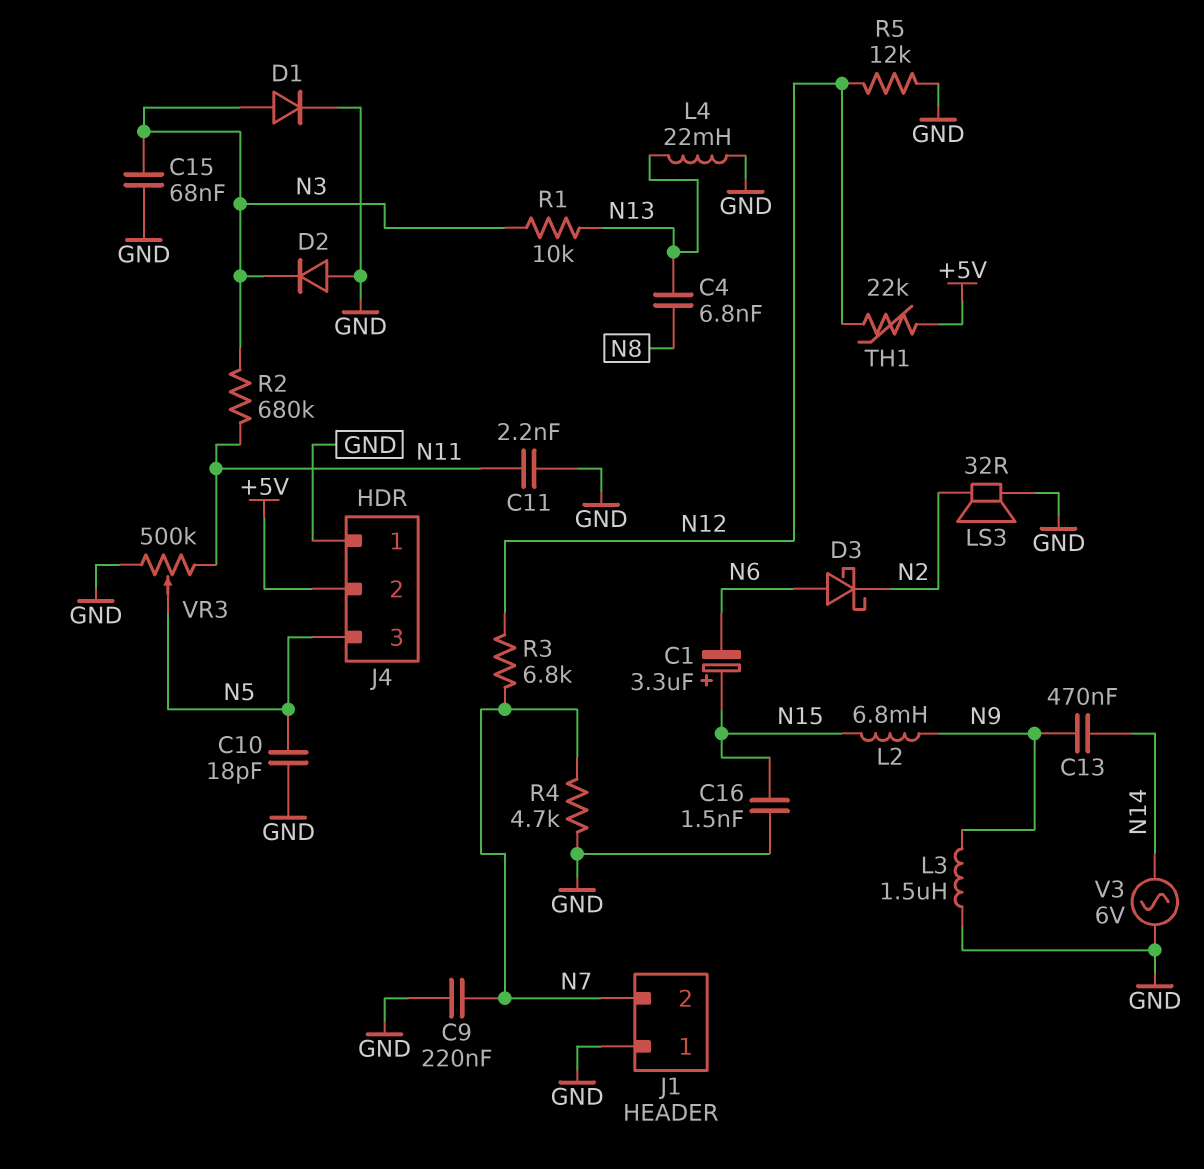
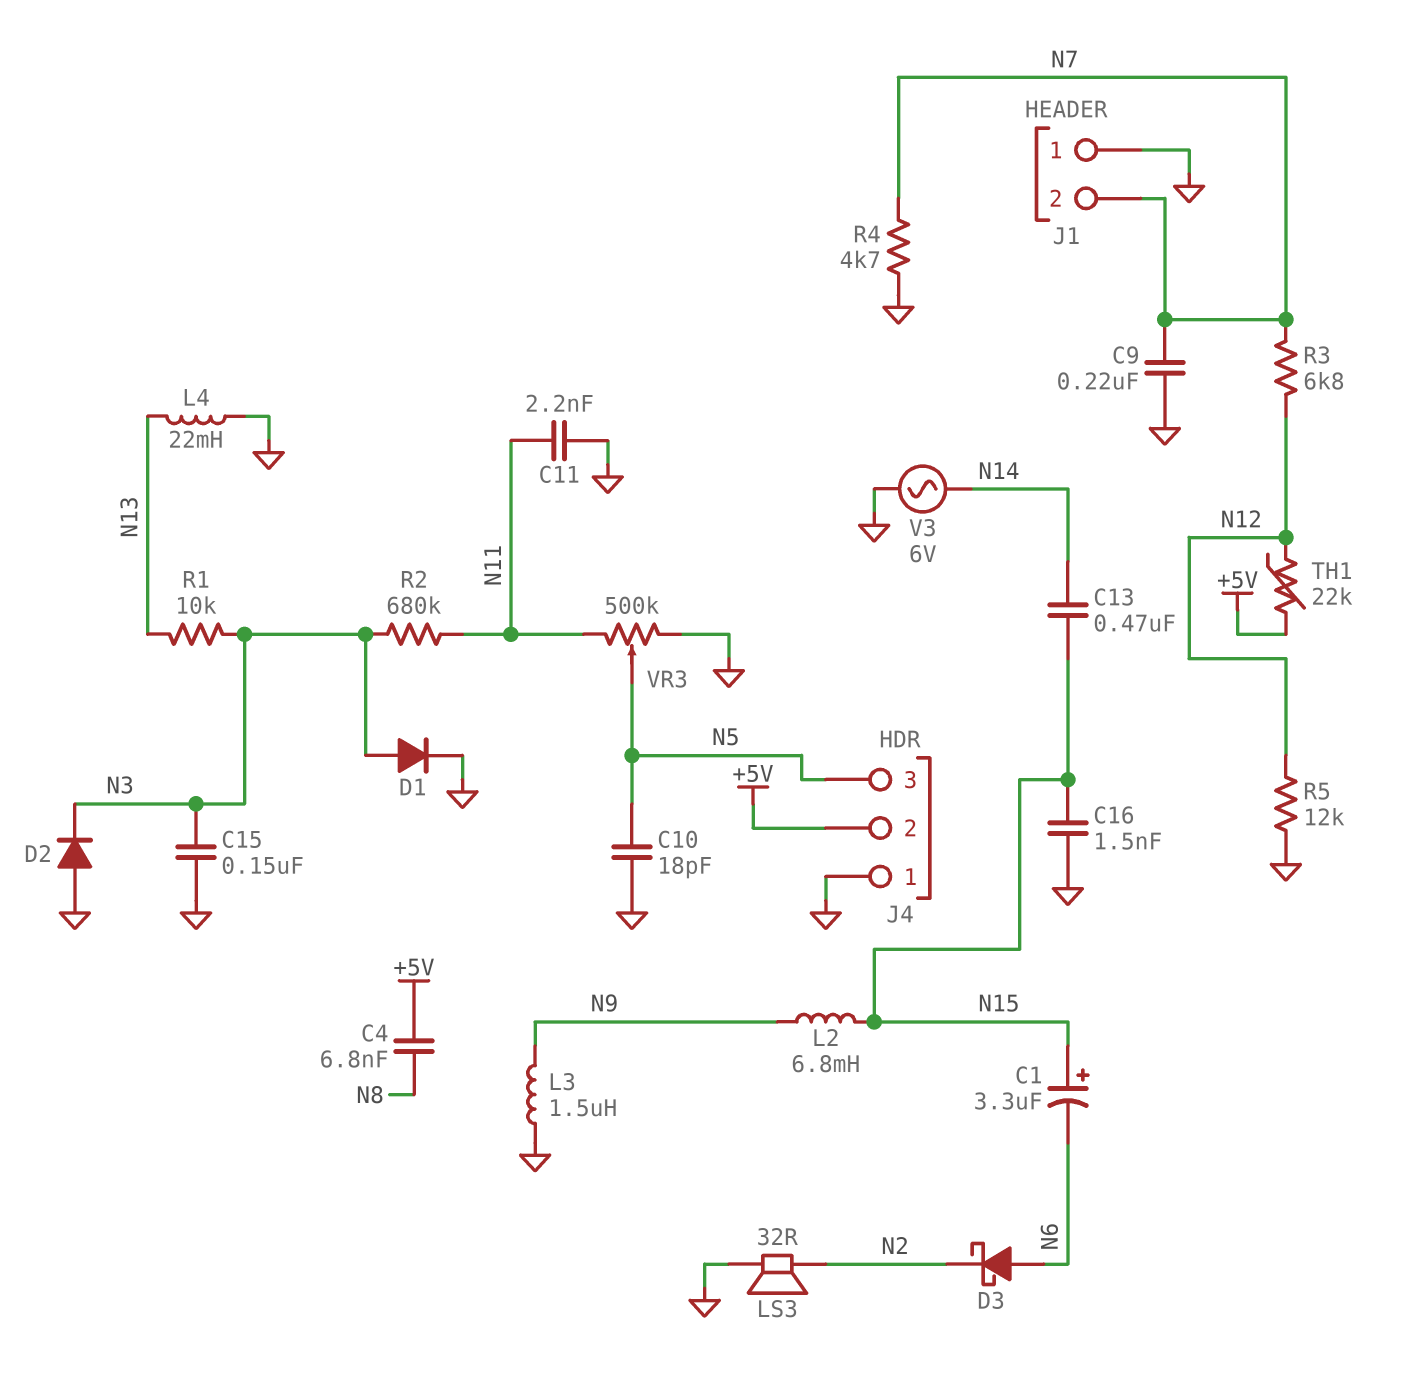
C4: 6.8nF (N8, N13) -> 6.8nF (+5V, N8)
C13: 470nF (N9, N14) -> 470nF (N14, N15)
C15: 68nF (GND, N3) -> 150nF (GND, N3)

